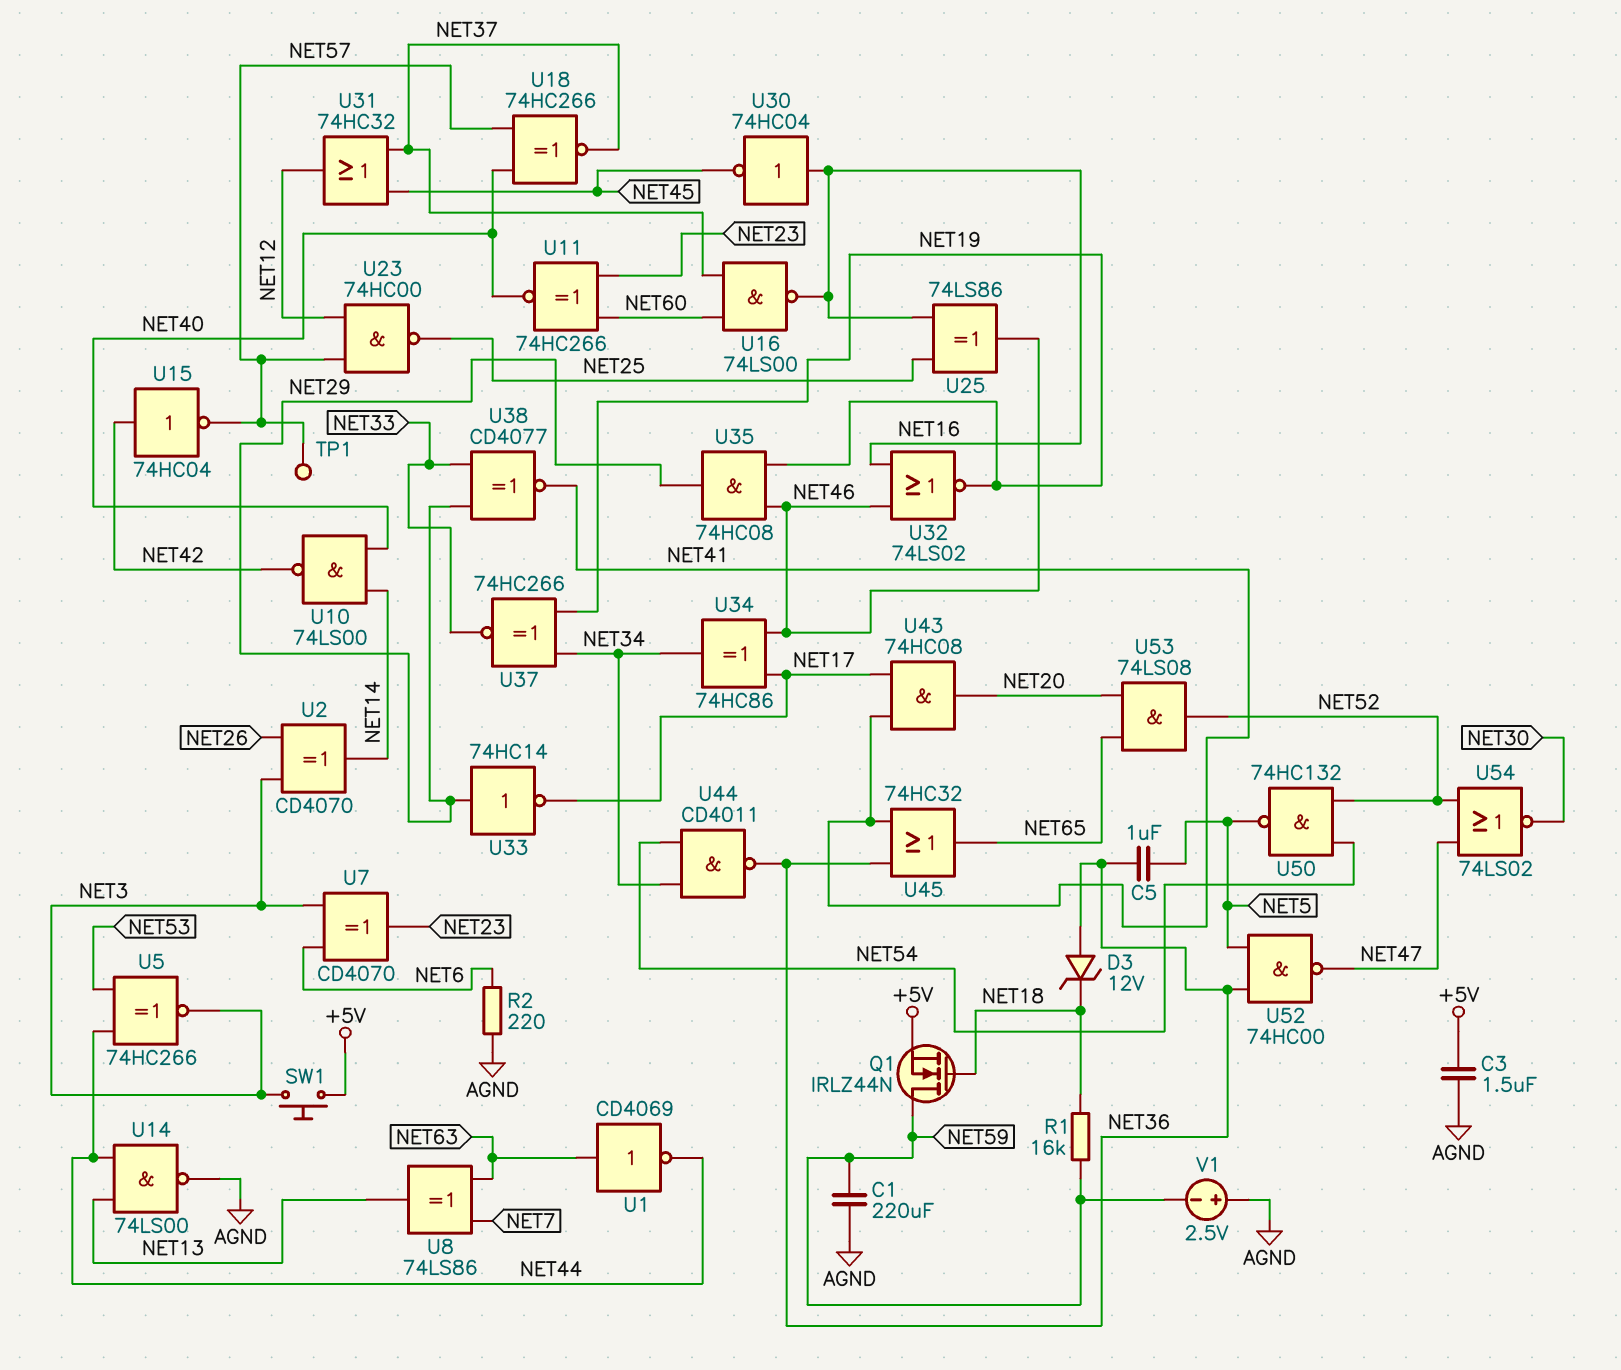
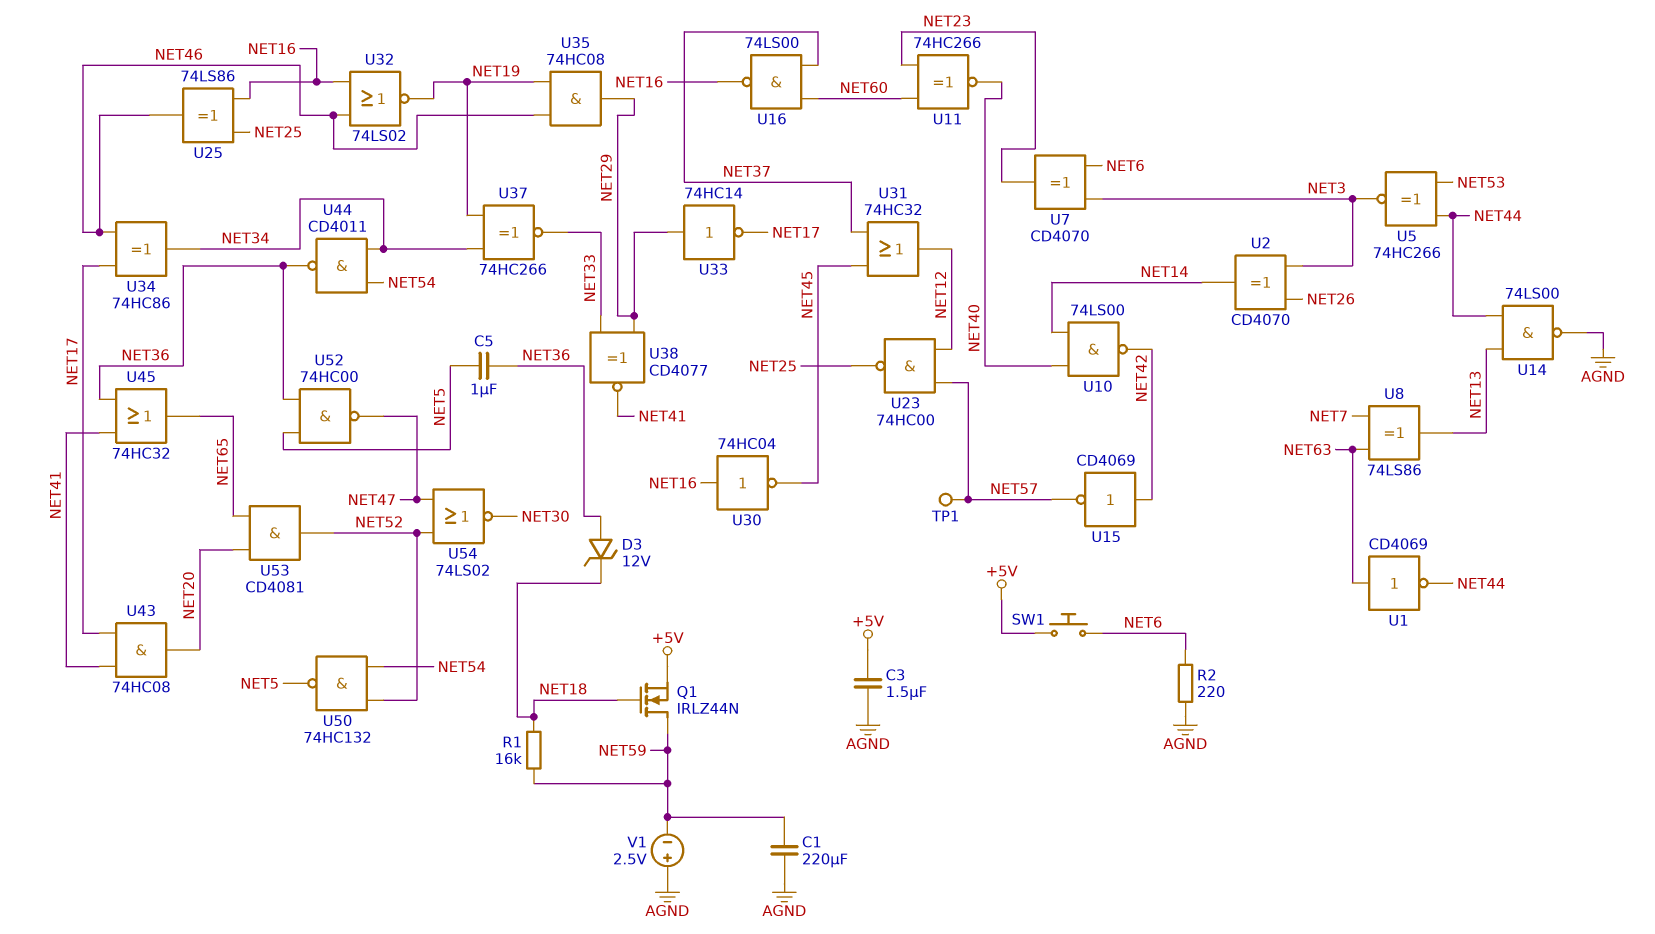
SW1: button (+5V, NET3) -> button (+5V, NET6)
U15: NOT 74HC04 (in NET42, out NET57) -> NOT CD4069 (in NET42, out NET57)
U18: XNOR 74HC266 (in NET40, in NET57, out NET37) -> none
U53: AND 74LS08 (in NET20, in NET65, out NET52) -> AND CD4081 (in NET20, in NET65, out NET52)

